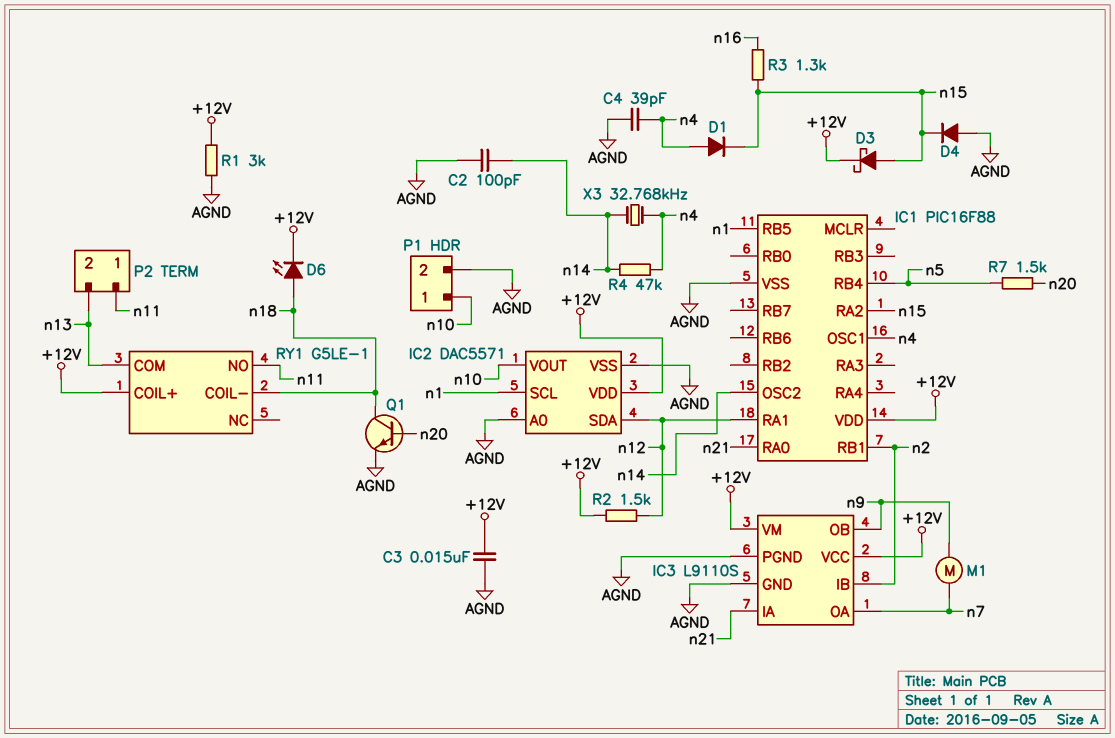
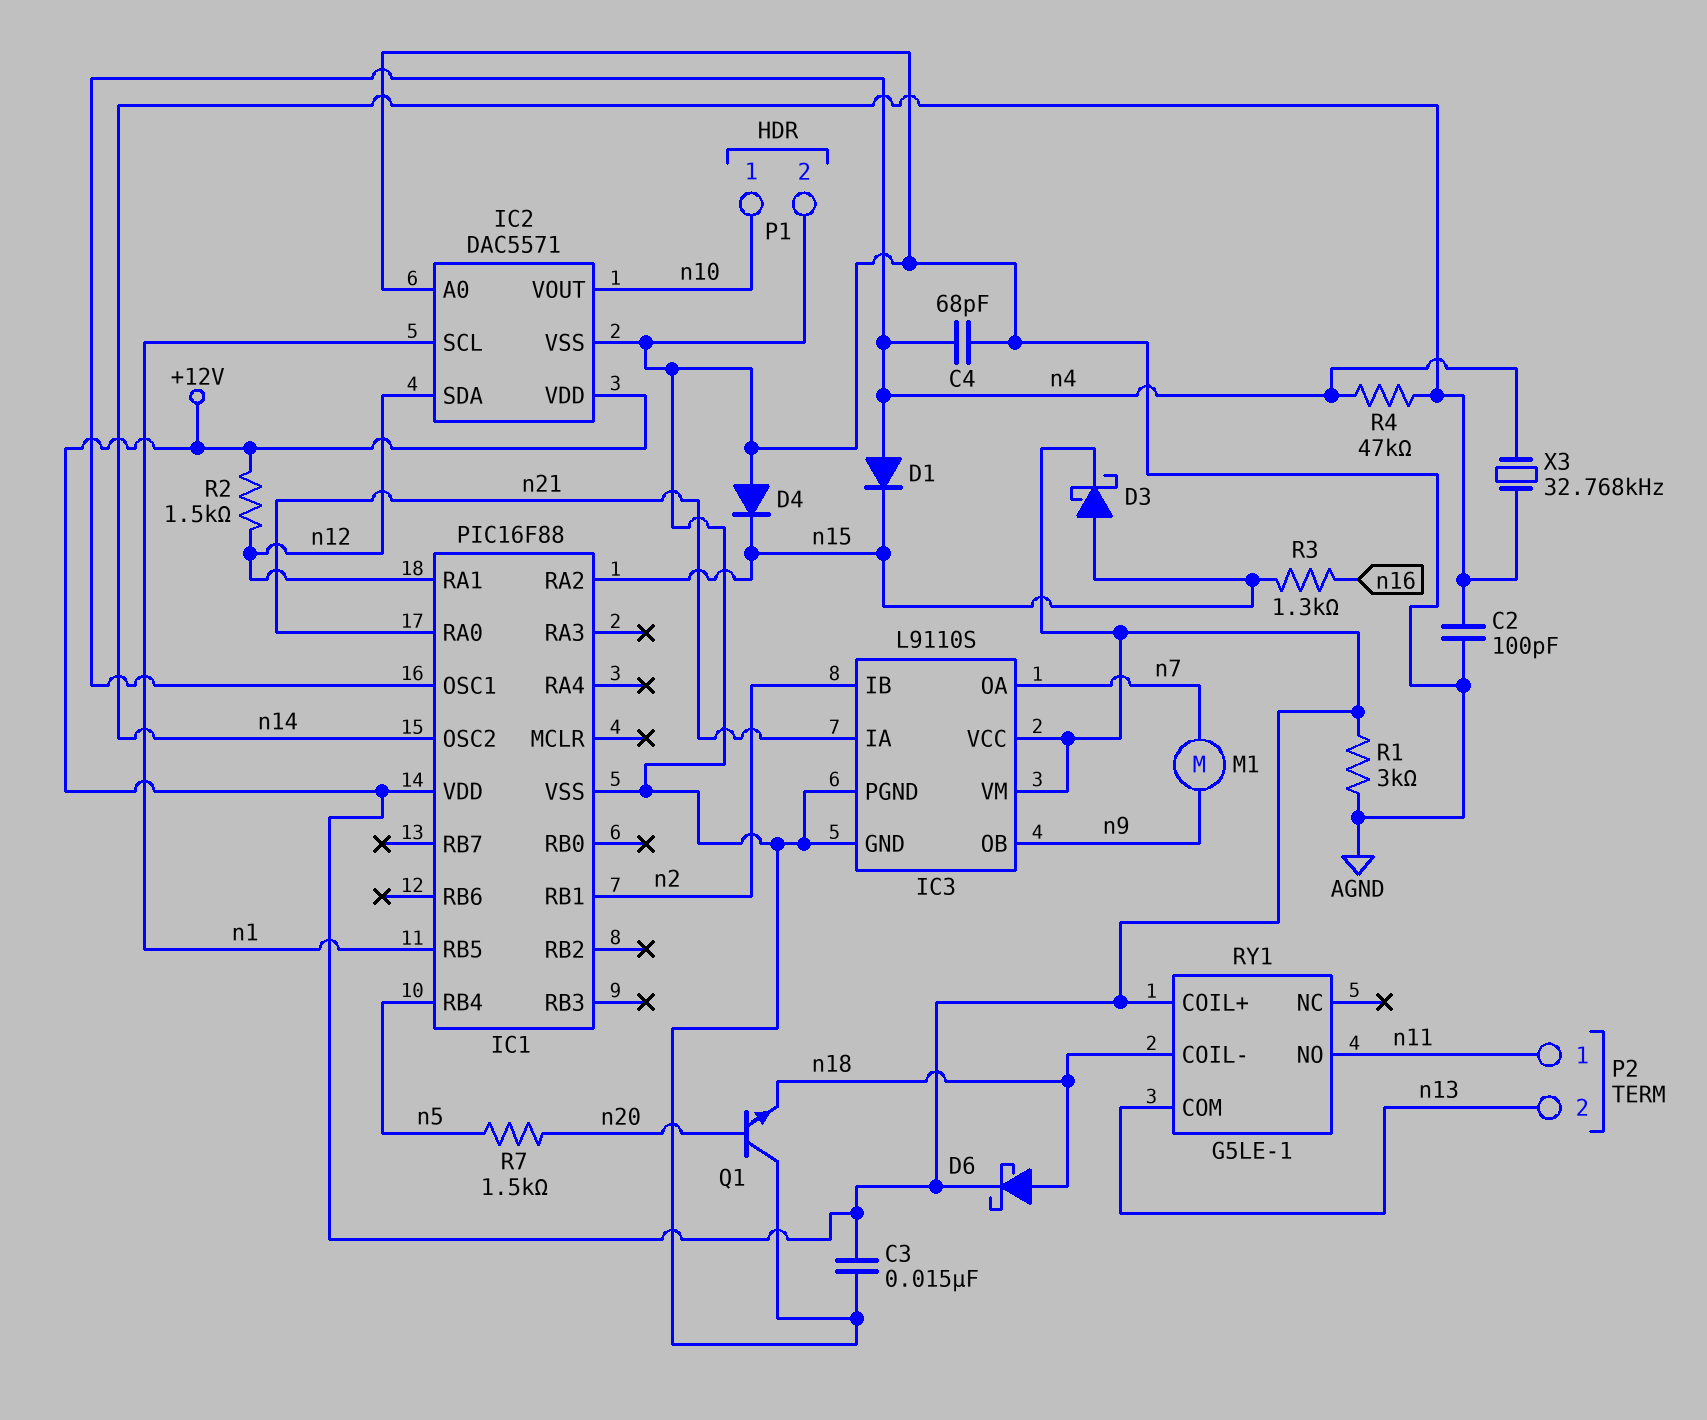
C4: 39pF (AGND, n4) -> 68pF (AGND, n4)
D6: LED (A n18, K +12V) -> schottky (A n18, K +12V)
Q1: NPN (B n20, C n18, E AGND) -> NPN (B n20, C AGND, E n18)

